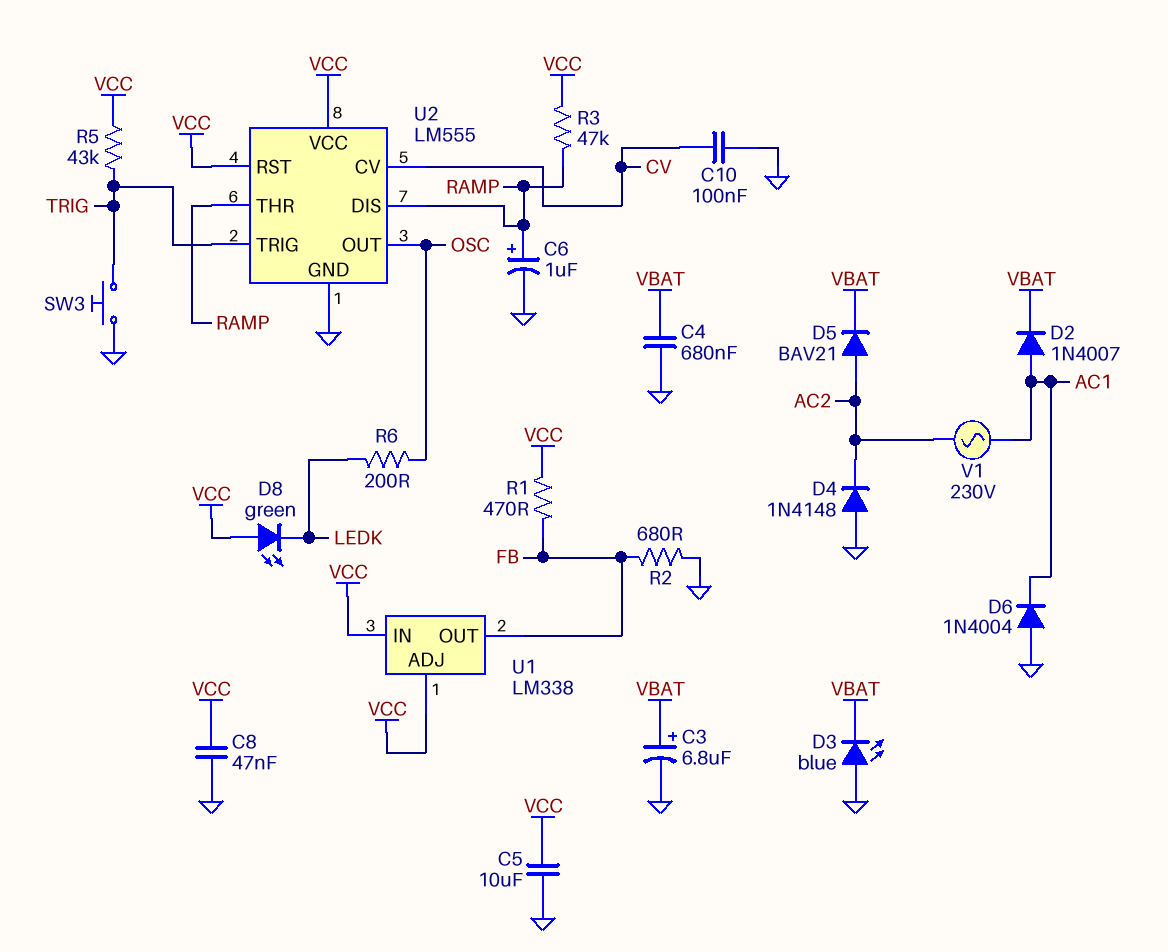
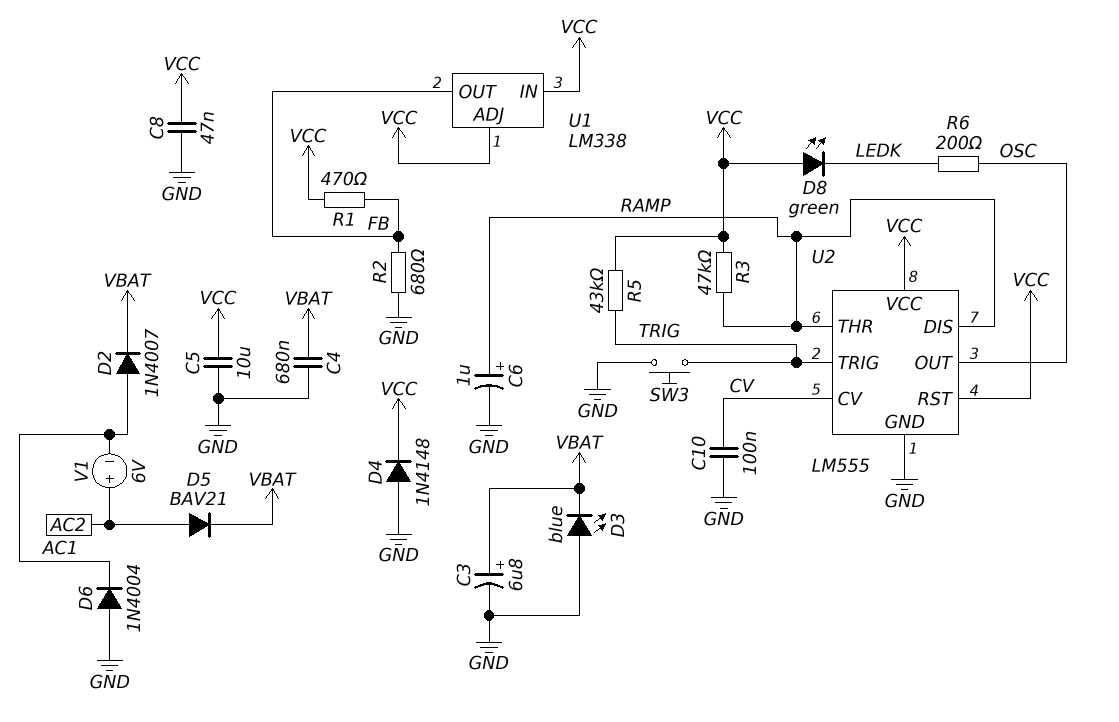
D4: diode 1N4148 (A GND, K AC2) -> diode 1N4148 (A GND, K VCC)
V1: AC 230V (AC1, AC2) -> 6V (plus AC2, minus AC1)

